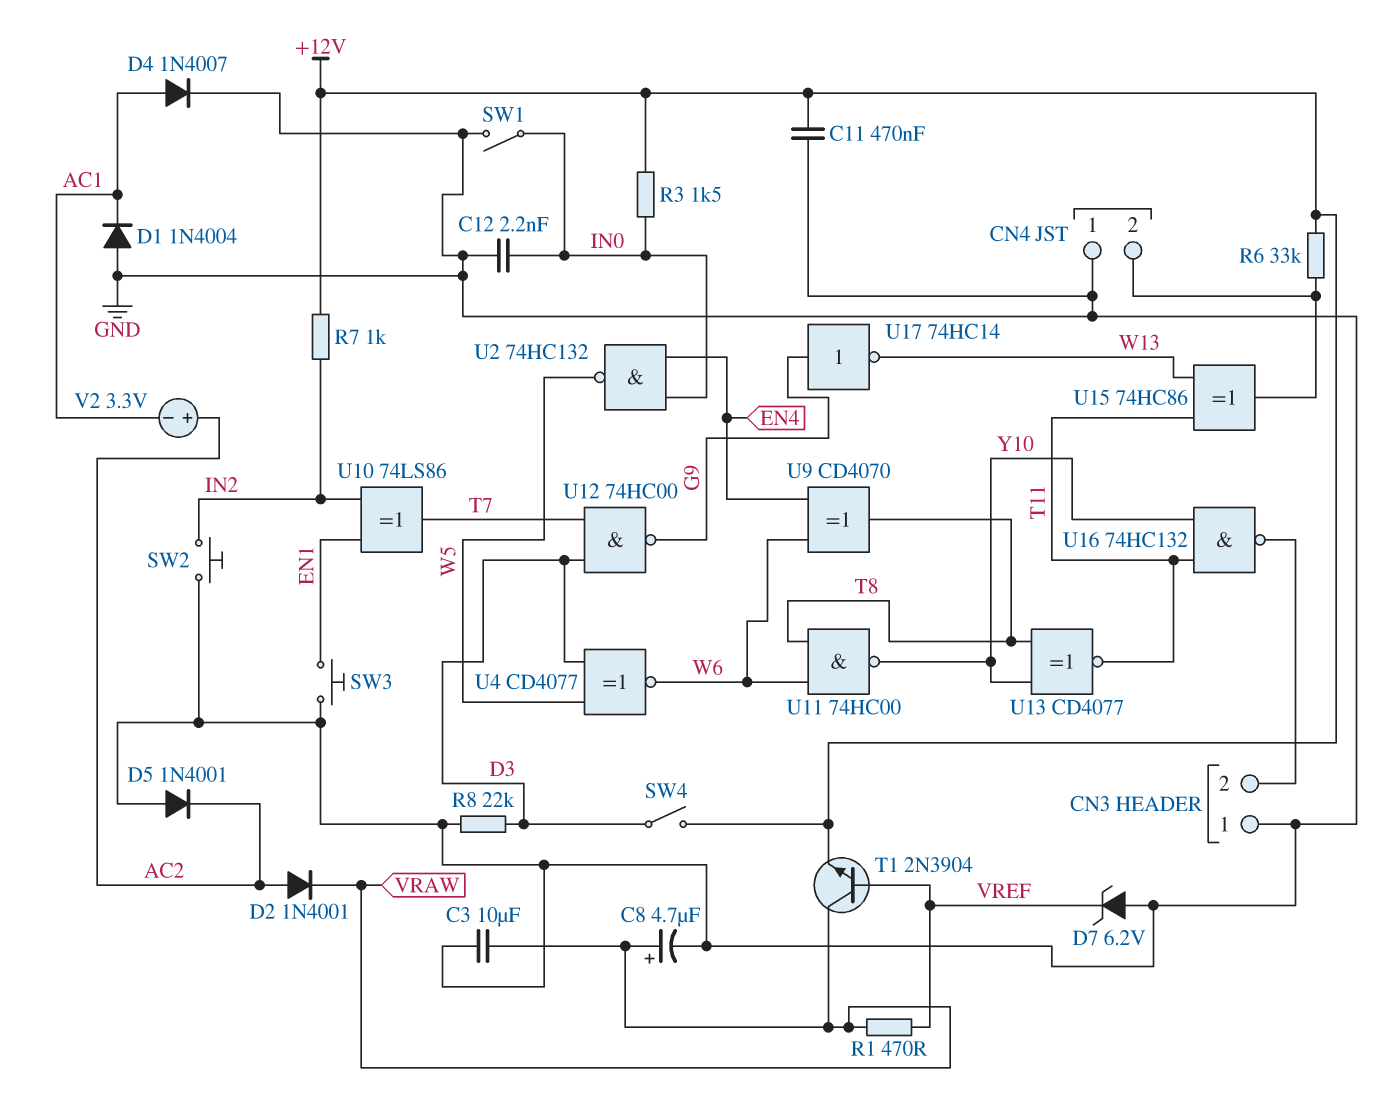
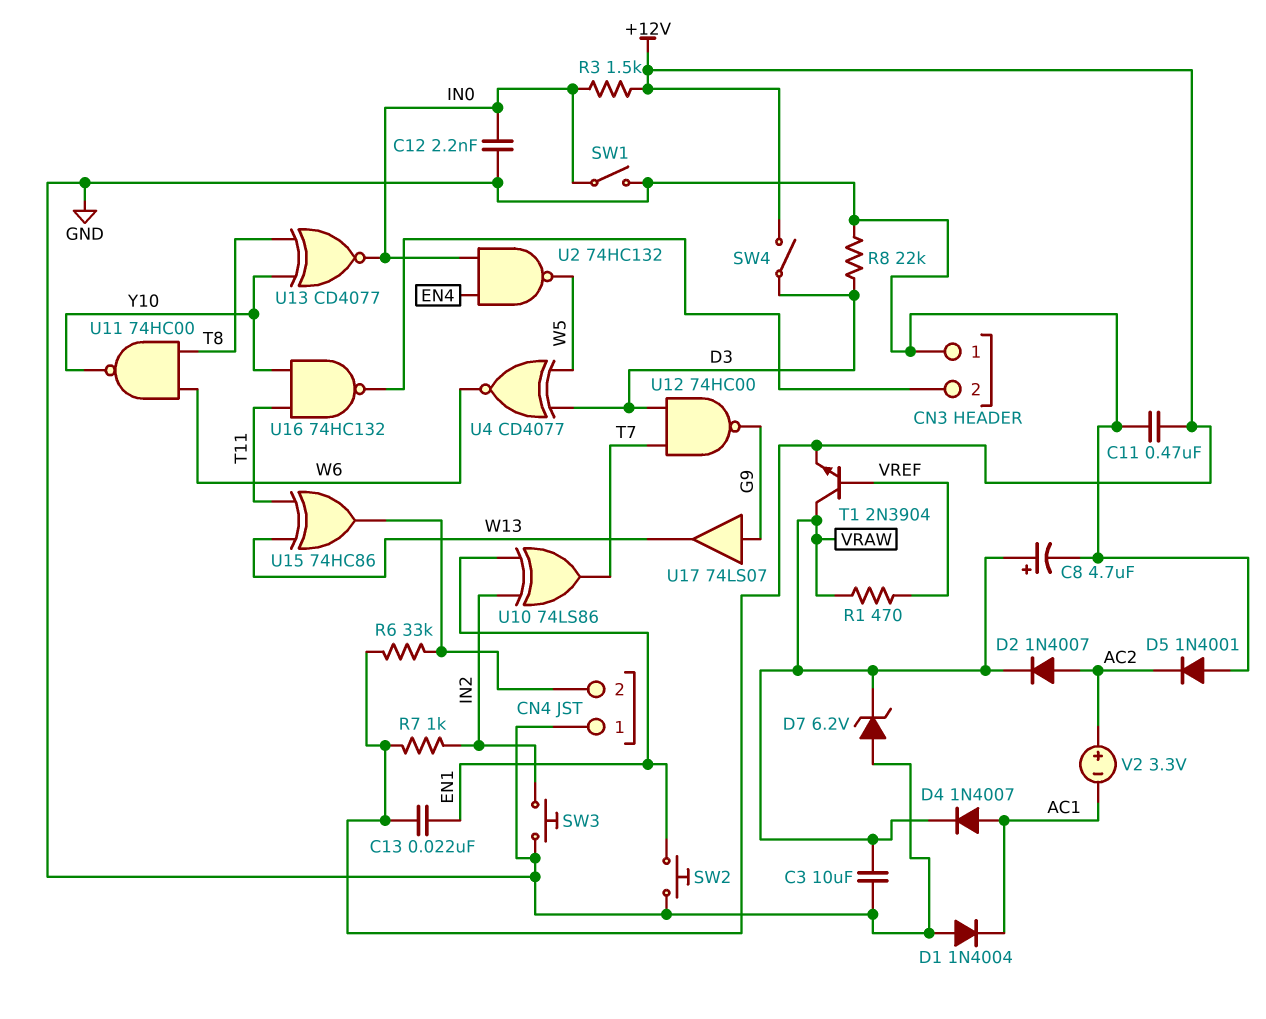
C13: none -> 22nF (+12V, EN1)
D2: diode 1N4001 (A AC2, K VRAW) -> diode 1N4007 (A AC2, K VRAW)
D4: diode 1N4007 (A AC1, K GND) -> diode 1N4007 (A AC1, K VRAW)
D7: zener 6.2V (A GND, K VREF) -> zener 6.2V (A GND, K VRAW)
SW2: button (GND, IN2) -> button (EN1, GND)
SW3: button (EN1, GND) -> button (GND, IN2)
U9: XOR CD4070 (in EN4, in W6, out T8) -> none
U13: XNOR CD4077 (in T8, in Y10, out T11) -> XNOR CD4077 (in T8, in Y10, out IN0)
U17: NOT 74HC14 (in G9, out W13) -> buffer 74LS07 (in G9, out W13)

